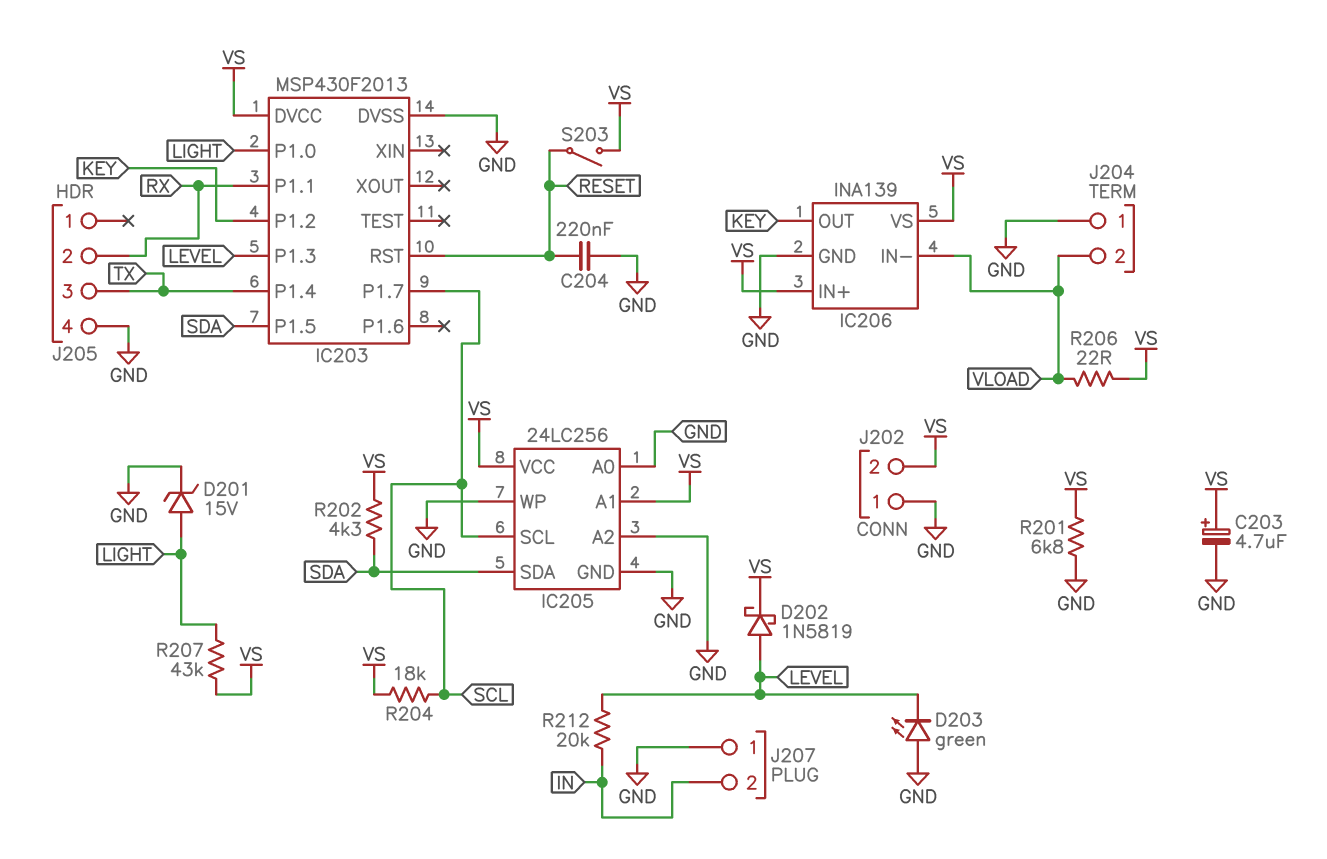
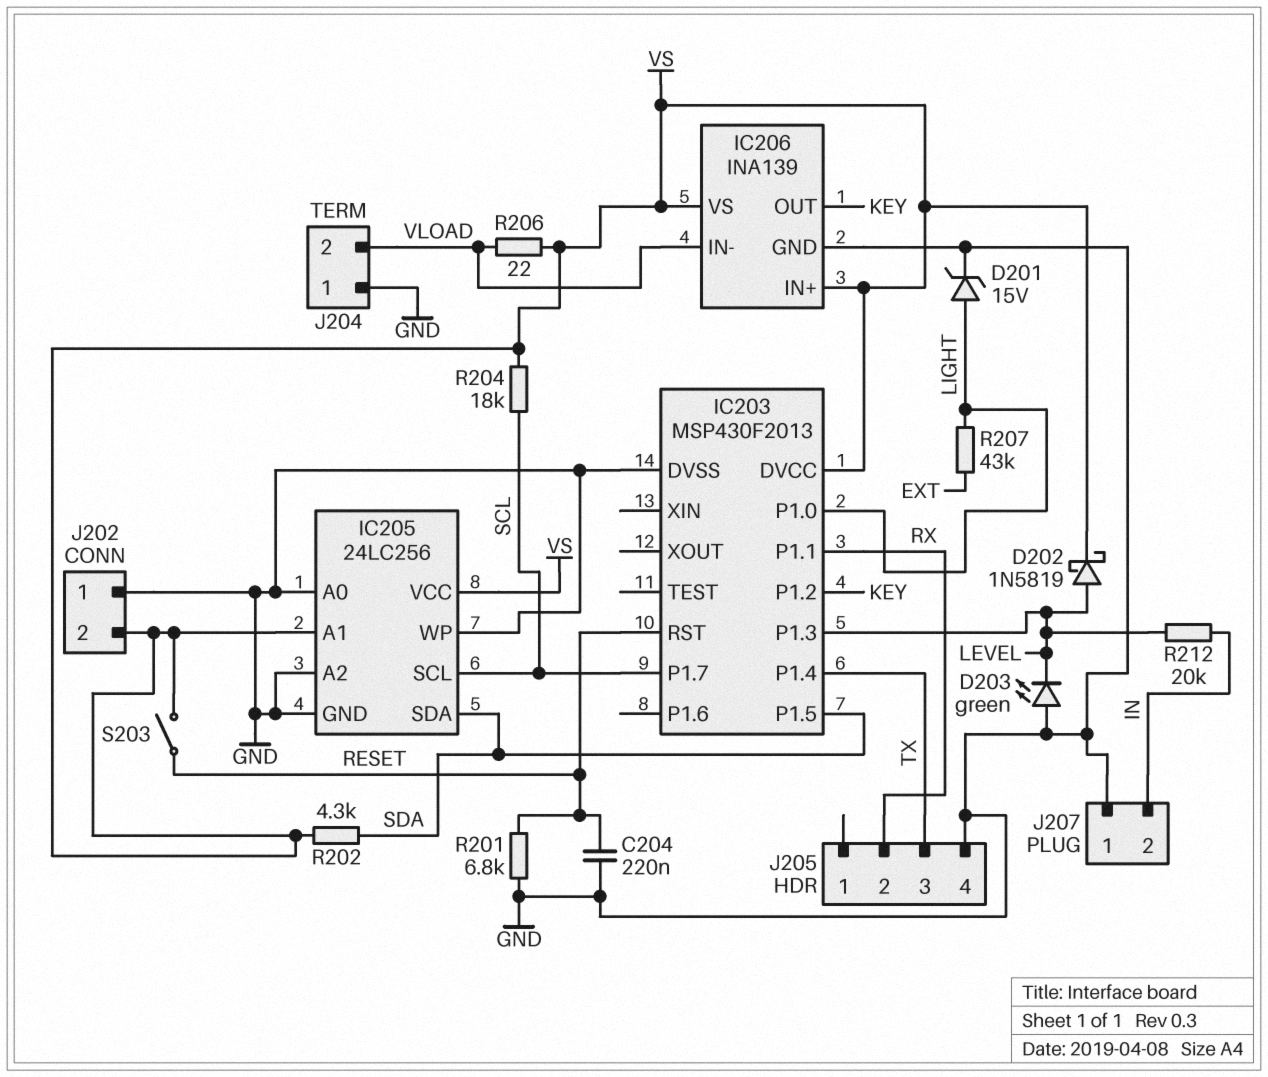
C203: 4.7uF (plus VS, minus GND) -> none
R201: 6.8k (GND, VS) -> 6.8k (GND, RESET)
R207: 43k (LIGHT, VS) -> 43k (EXT, LIGHT)

